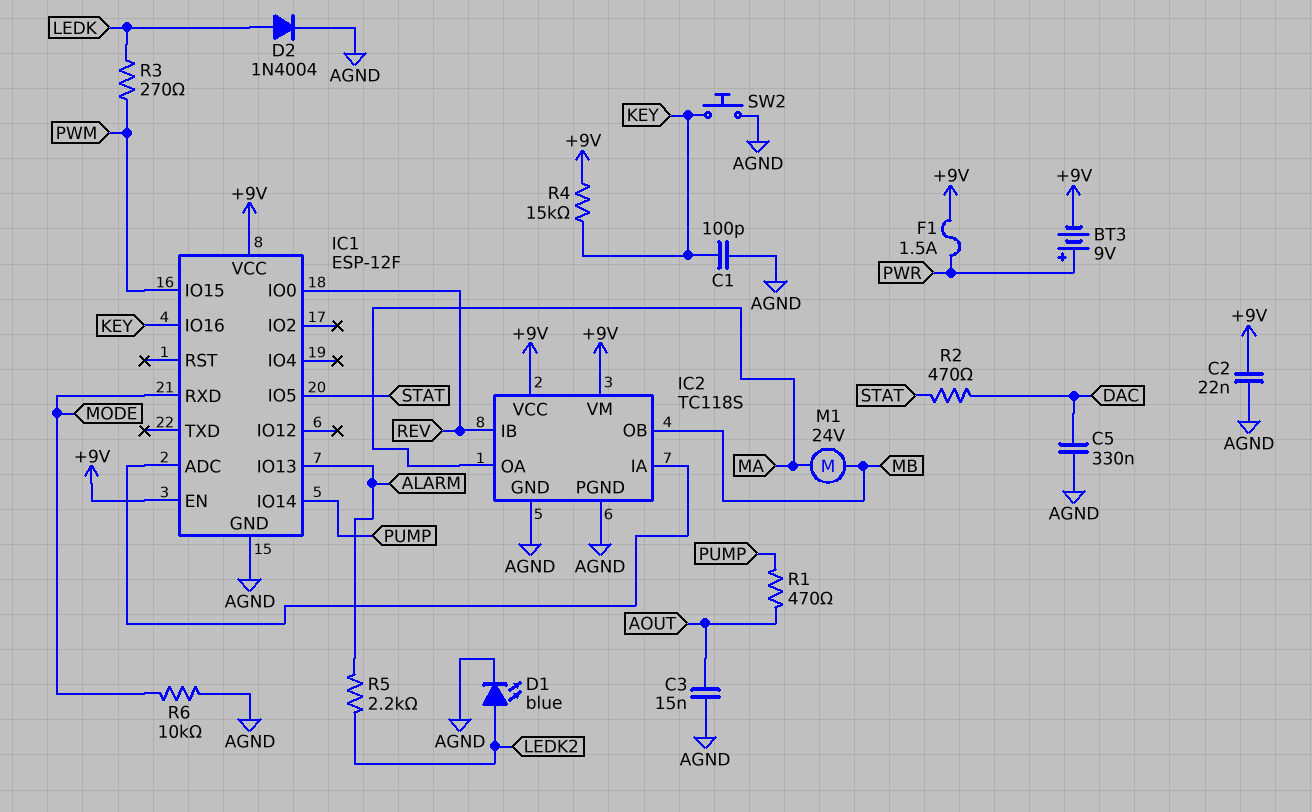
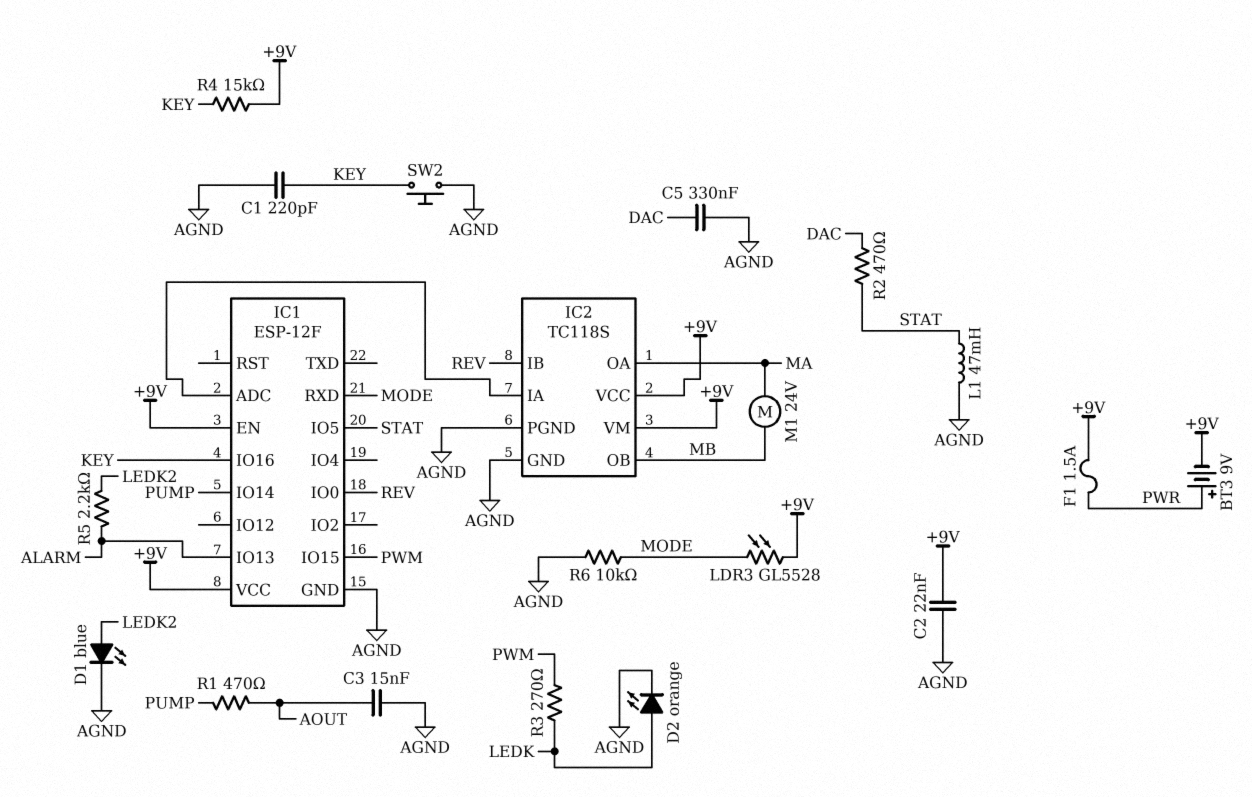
C1: 100pF (AGND, KEY) -> 220pF (AGND, KEY)
D2: diode 1N4004 (A LEDK, K AGND) -> LED orange (A LEDK, K AGND)
L1: none -> 47mH (AGND, STAT)
LDR3: none -> GL5528 (+9V, MODE)

